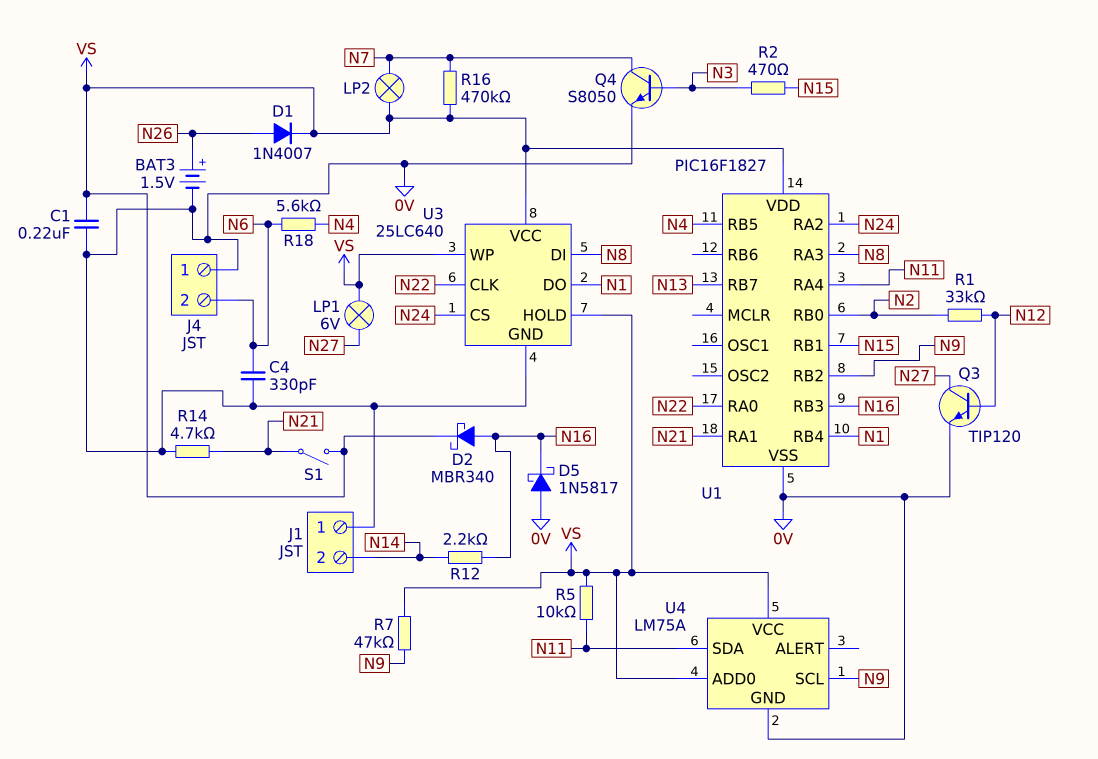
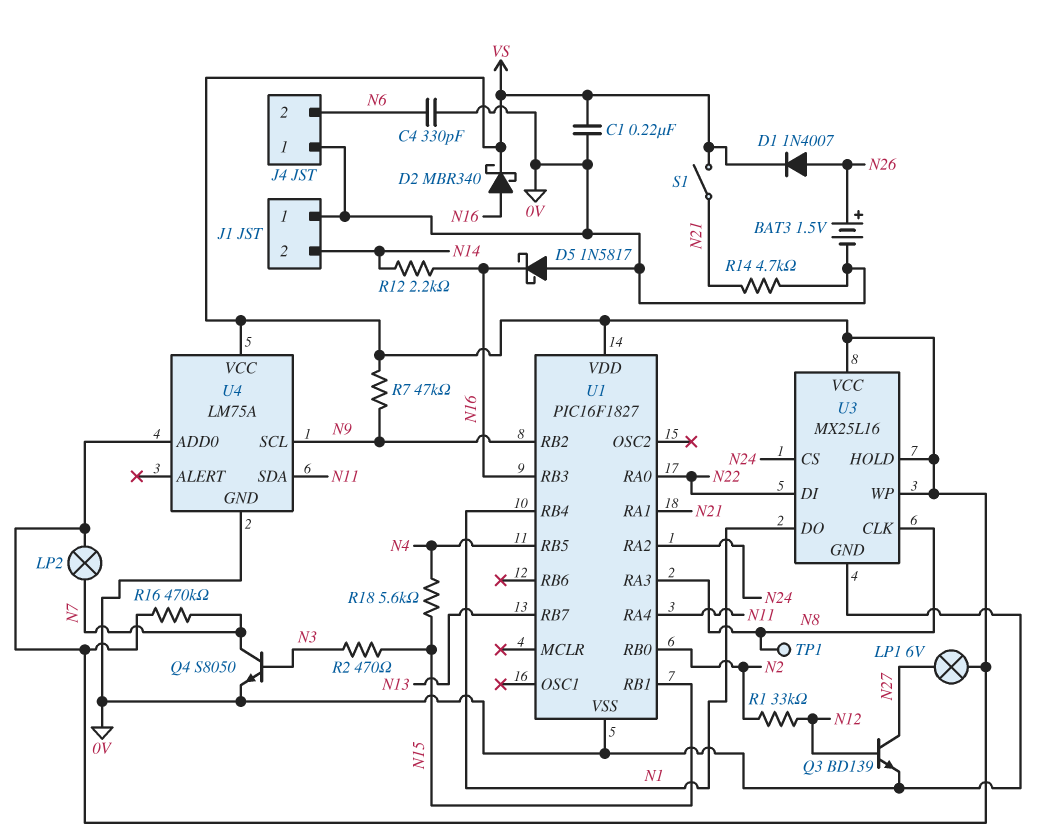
Q3: NPN TIP120 (B N12, C N27, E 0V) -> NPN BD139 (B N12, C N27, E 0V)
R5: 10k (N11, VS) -> none
R18: 5.6k (N4, N6) -> 5.6k (N4, N15)
TP1: none -> test point (N8)
U3: 25LC640 -> MX25L16
U3 pin CLK: N22 -> N8
U3 pin DI: N8 -> N22

